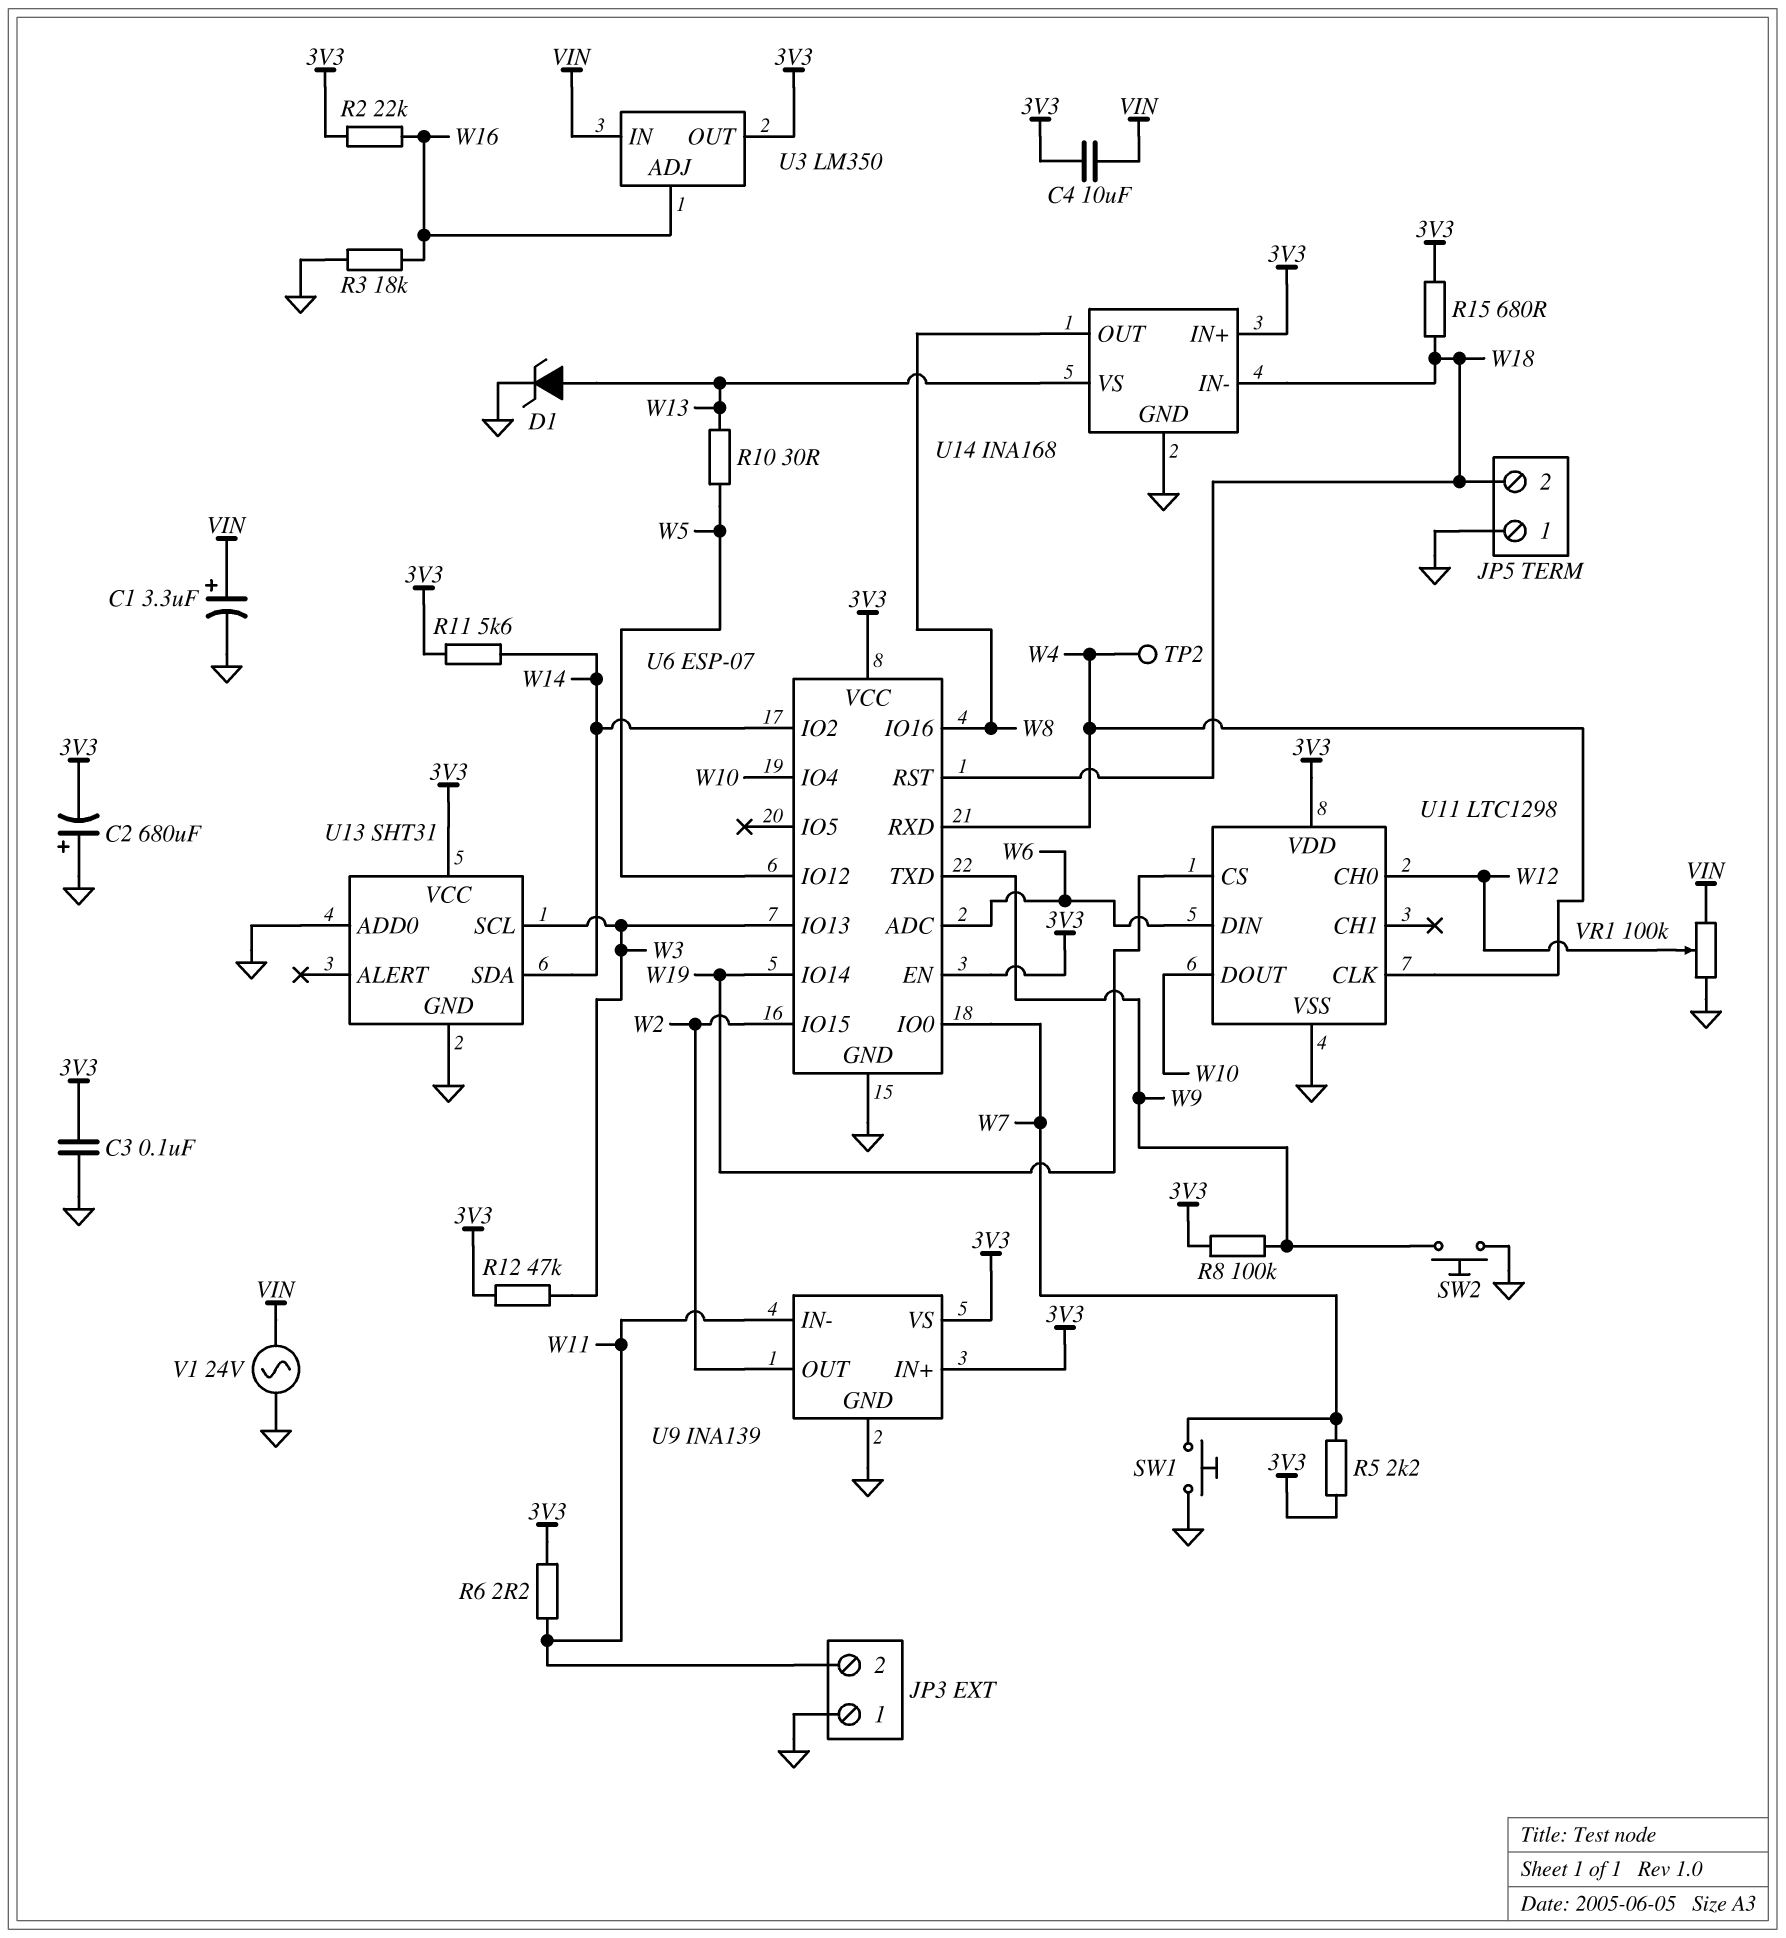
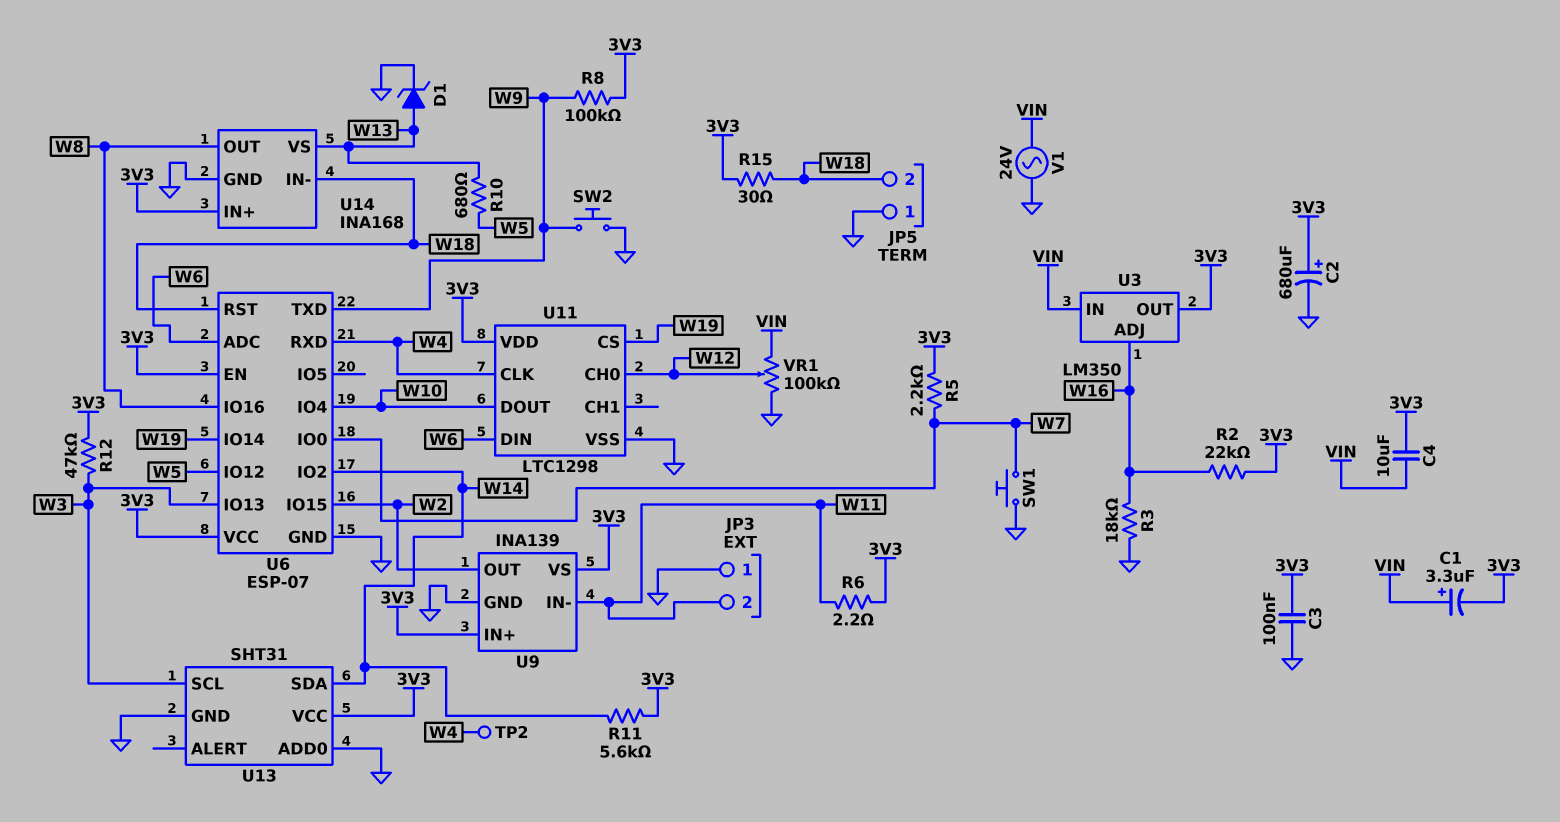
C1: 3.3uF (plus VIN, minus GND) -> 3.3uF (plus VIN, minus 3V3)
C2: 680uF (plus GND, minus 3V3) -> 680uF (plus 3V3, minus GND)
R10: 30 (W5, W13) -> 680 (W5, W13)
R15: 680 (3V3, W18) -> 30 (3V3, W18)

